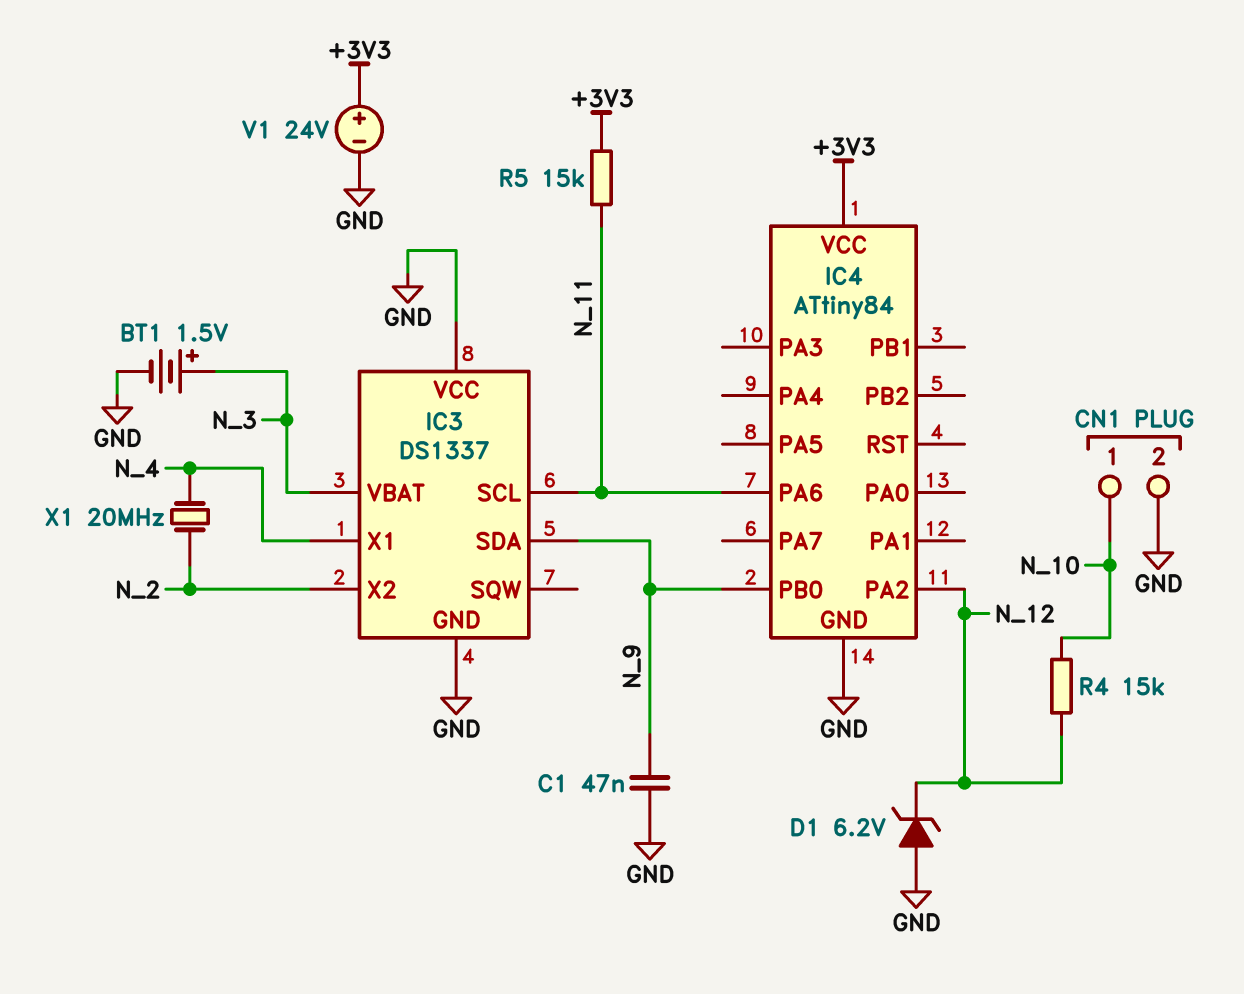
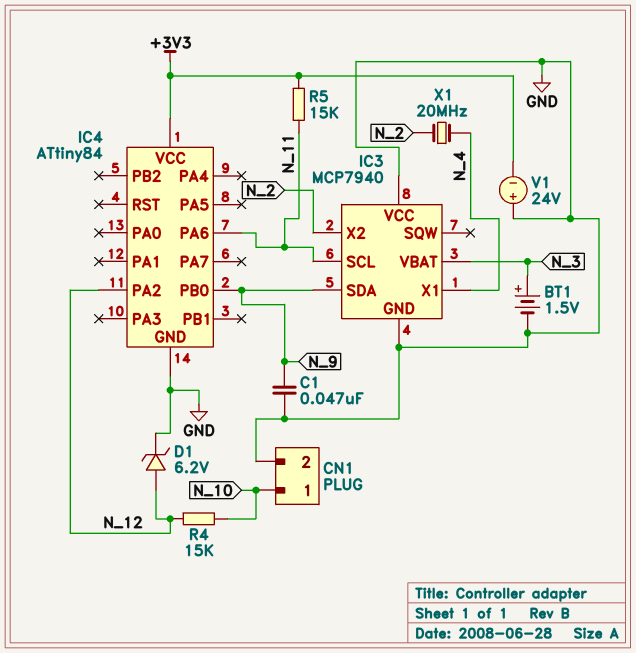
D1: zener 6.2V (A GND, K N_12) -> zener 6.2V (A N_12, K GND)
IC3: DS1337 -> MCP7940
V1: 24V (plus +3V3, minus GND) -> 24V (plus GND, minus +3V3)

